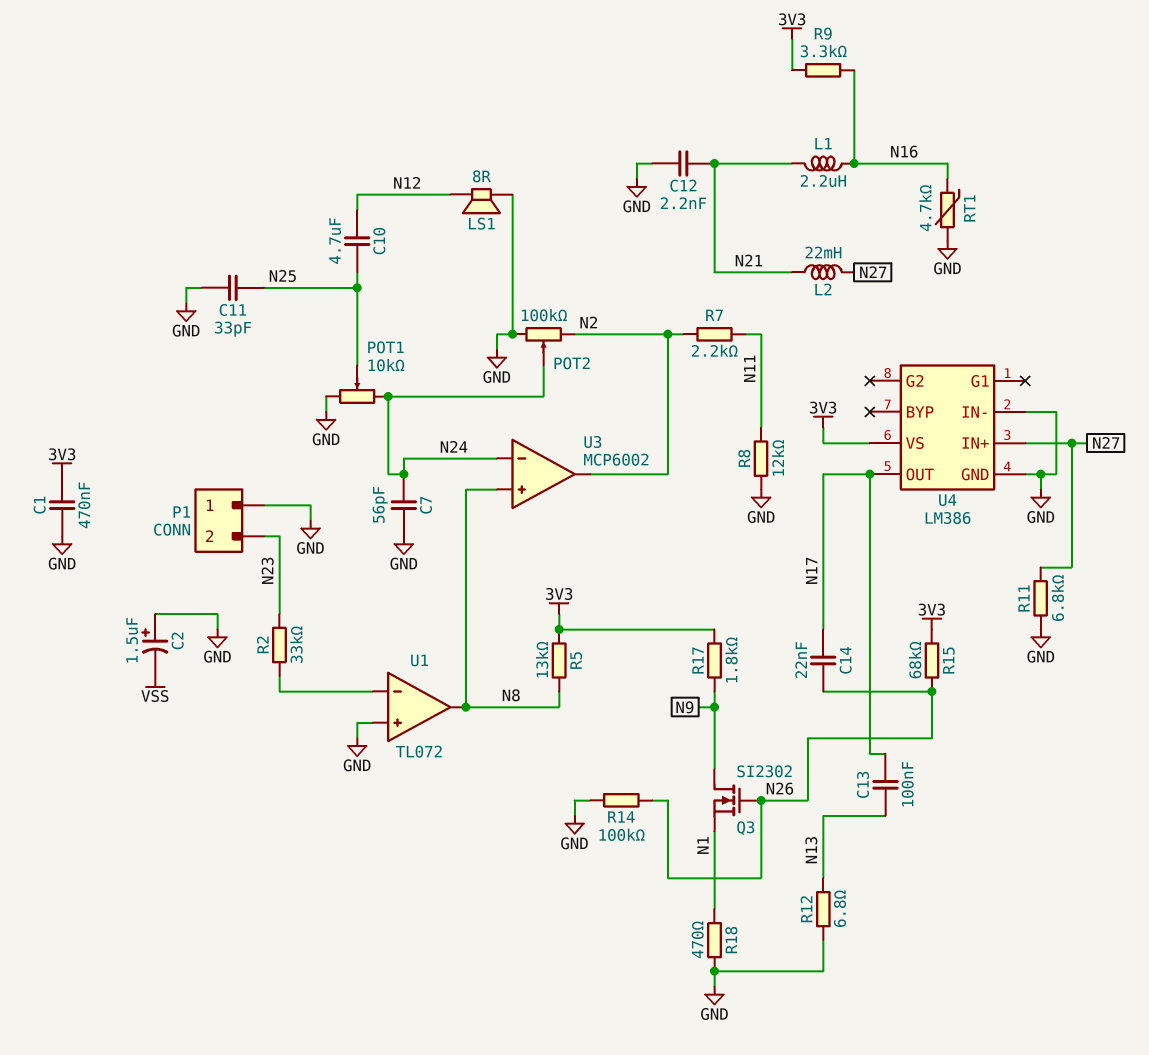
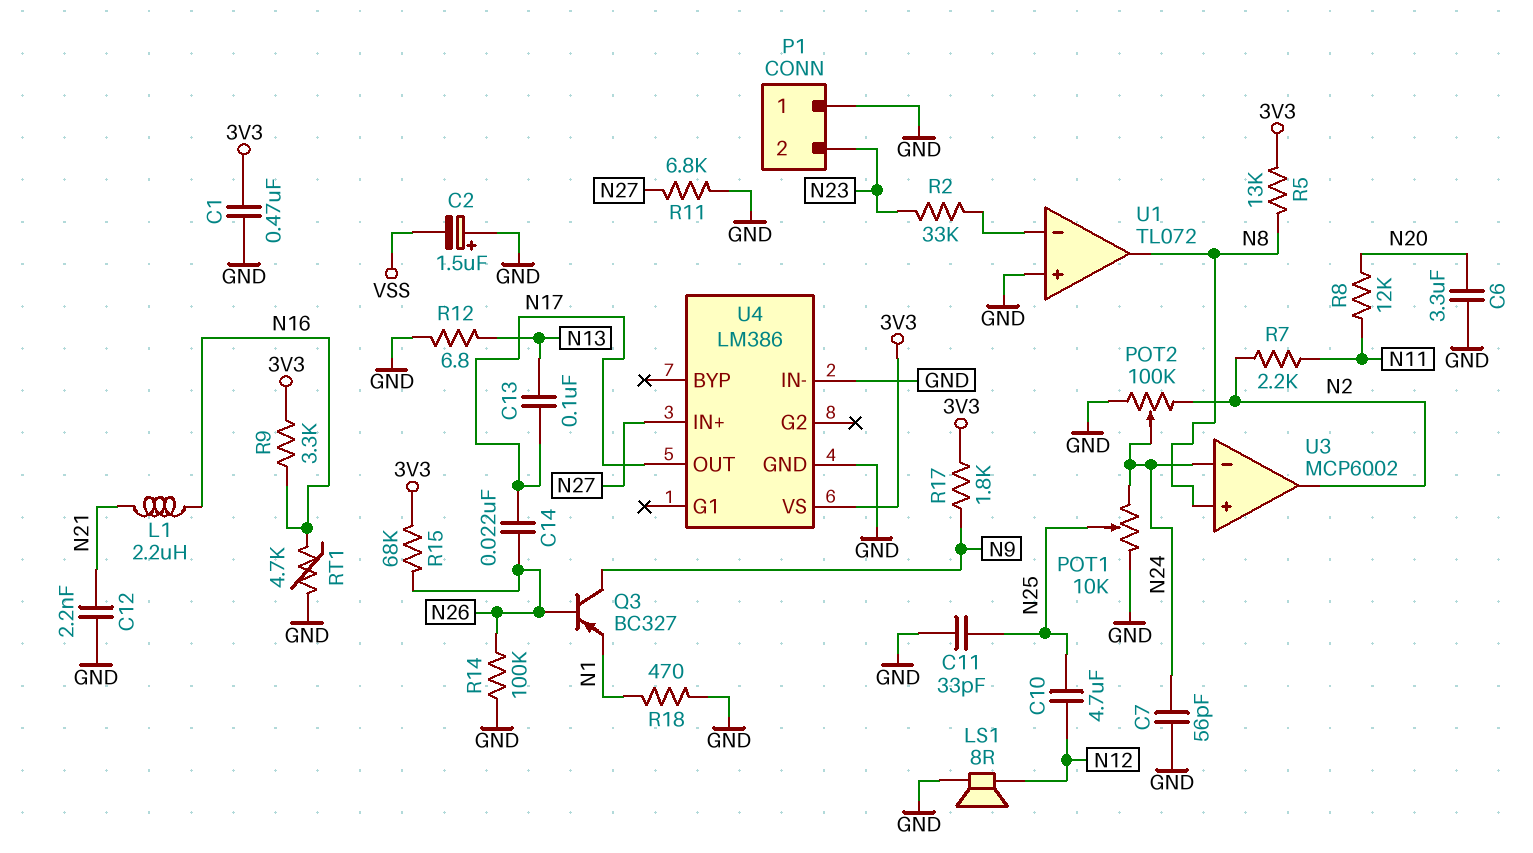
C6: none -> 3.3uF (GND, N20)
L2: 22mH (N21, N27) -> none
Q3: NMOS SI2302 (G N26, D N9, S N1) -> PNP BC327 (B N26, C N9, E N1)
R8: 12k (GND, N11) -> 12k (N11, N20)

